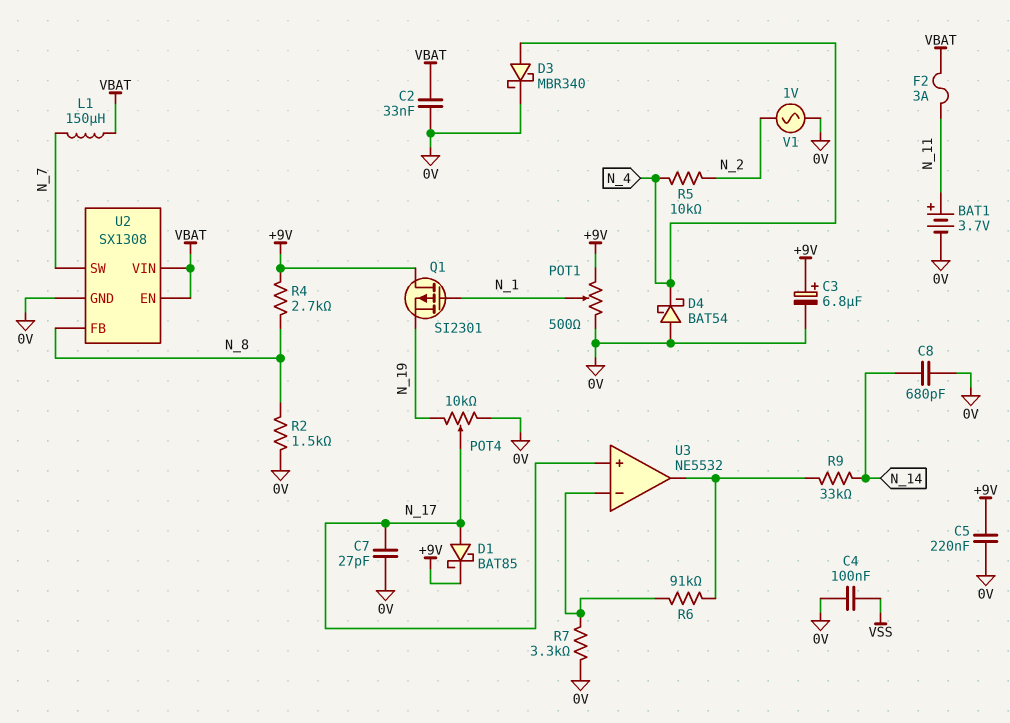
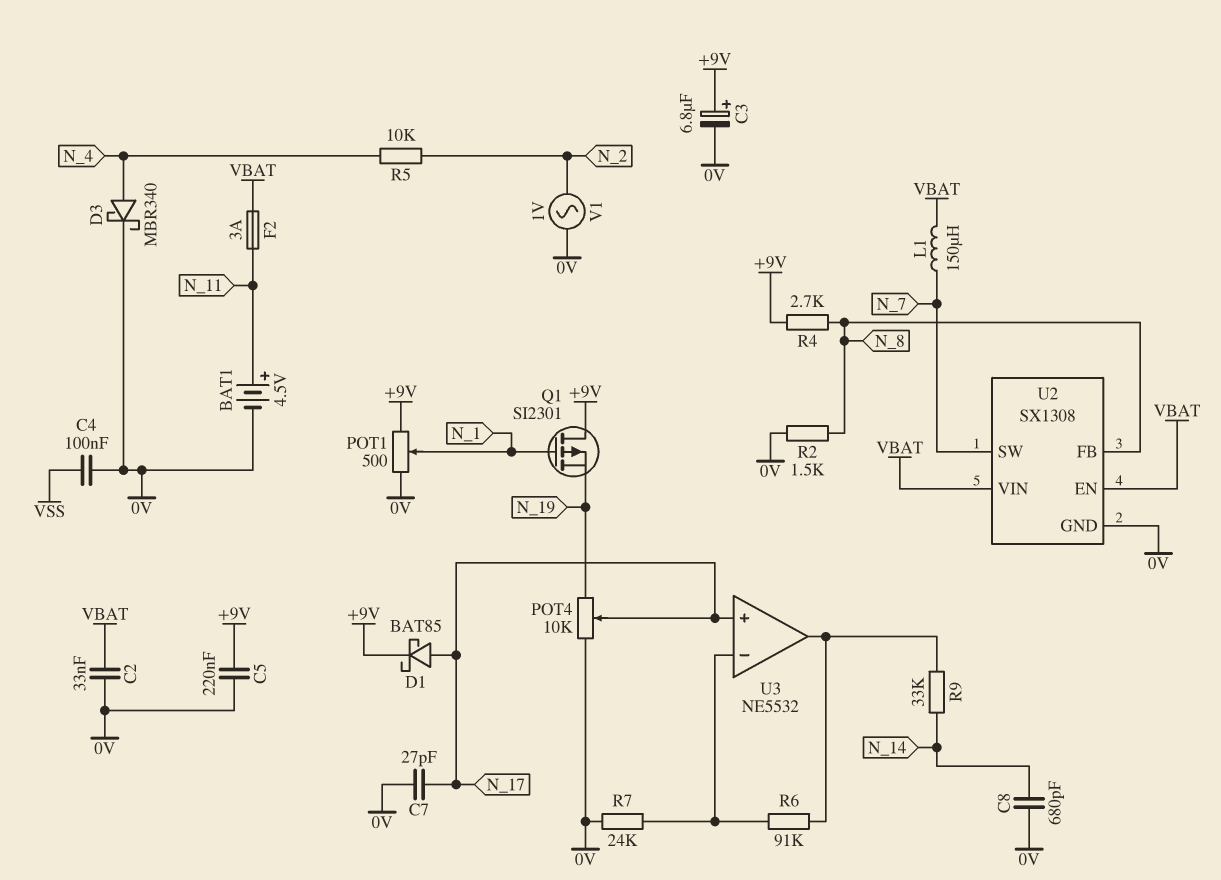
BAT1: 3.7V (plus N_11, minus 0V) -> 4.5V (plus N_11, minus 0V)
D4: schottky BAT54 (A 0V, K N_4) -> none
R7: 3.3k (0V, U3/in-) -> 24k (0V, U3/in-)

